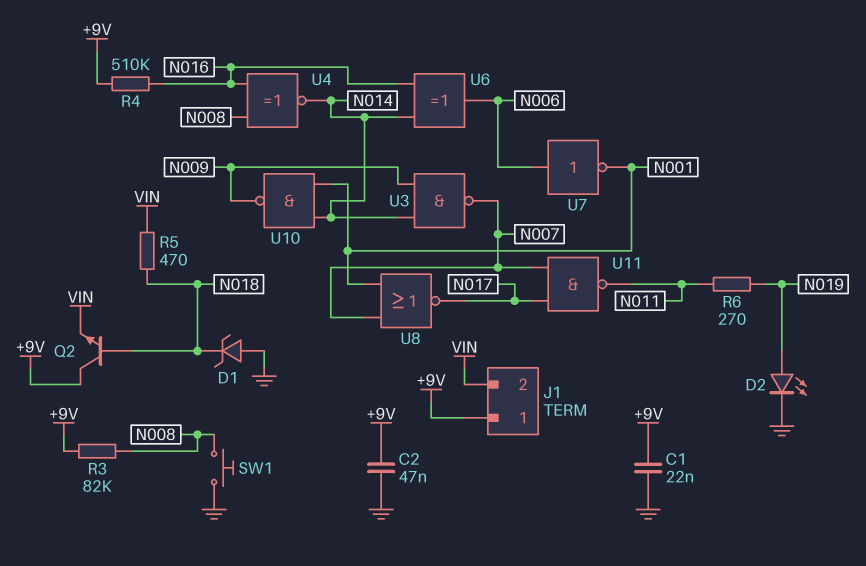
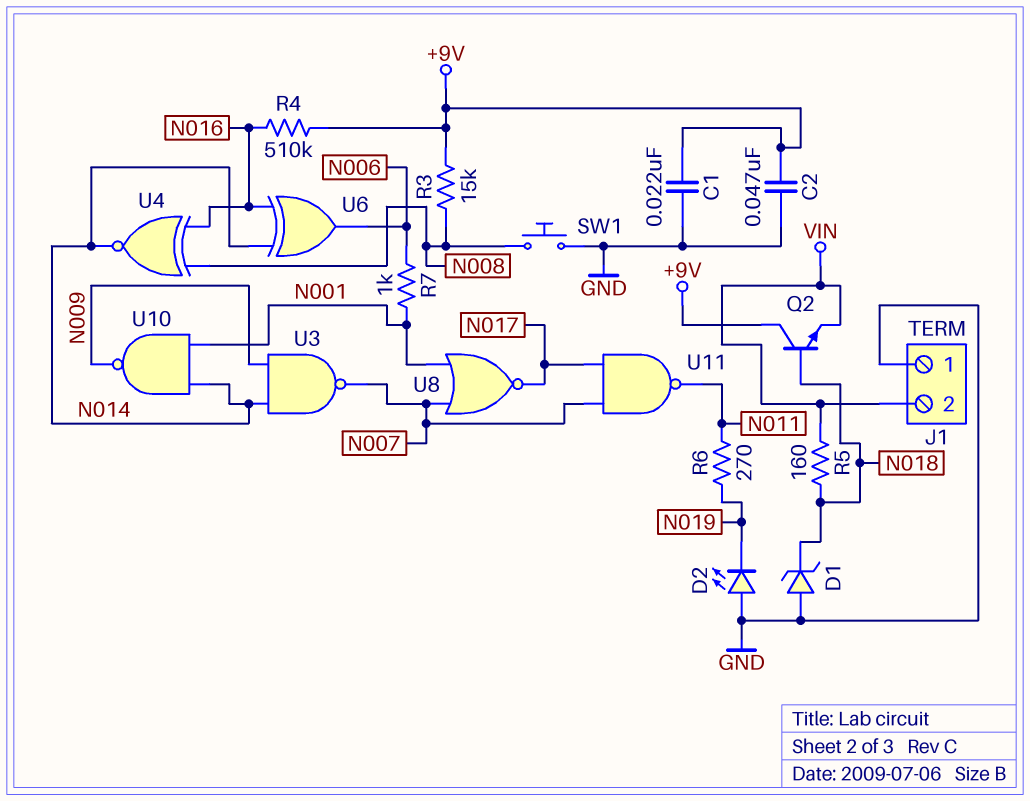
D2: LED (A N019, K GND) -> LED (A GND, K N019)
J1 pin 1: +9V -> GND
R3: 82k (+9V, N008) -> 15k (+9V, N008)
R5: 470 (N018, VIN) -> 160 (N018, VIN)
R7: none -> 1k (N001, N006)
U7: NOT (in N006, out N001) -> none

